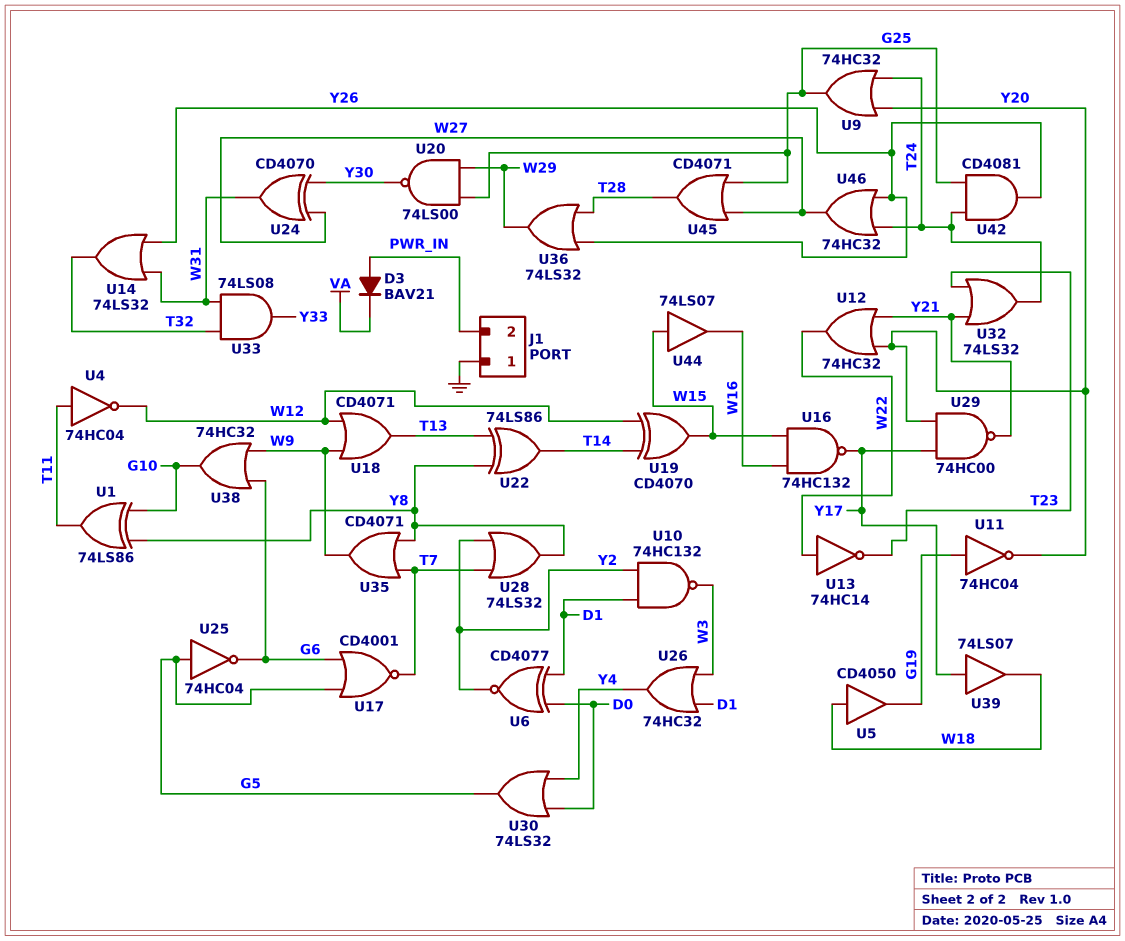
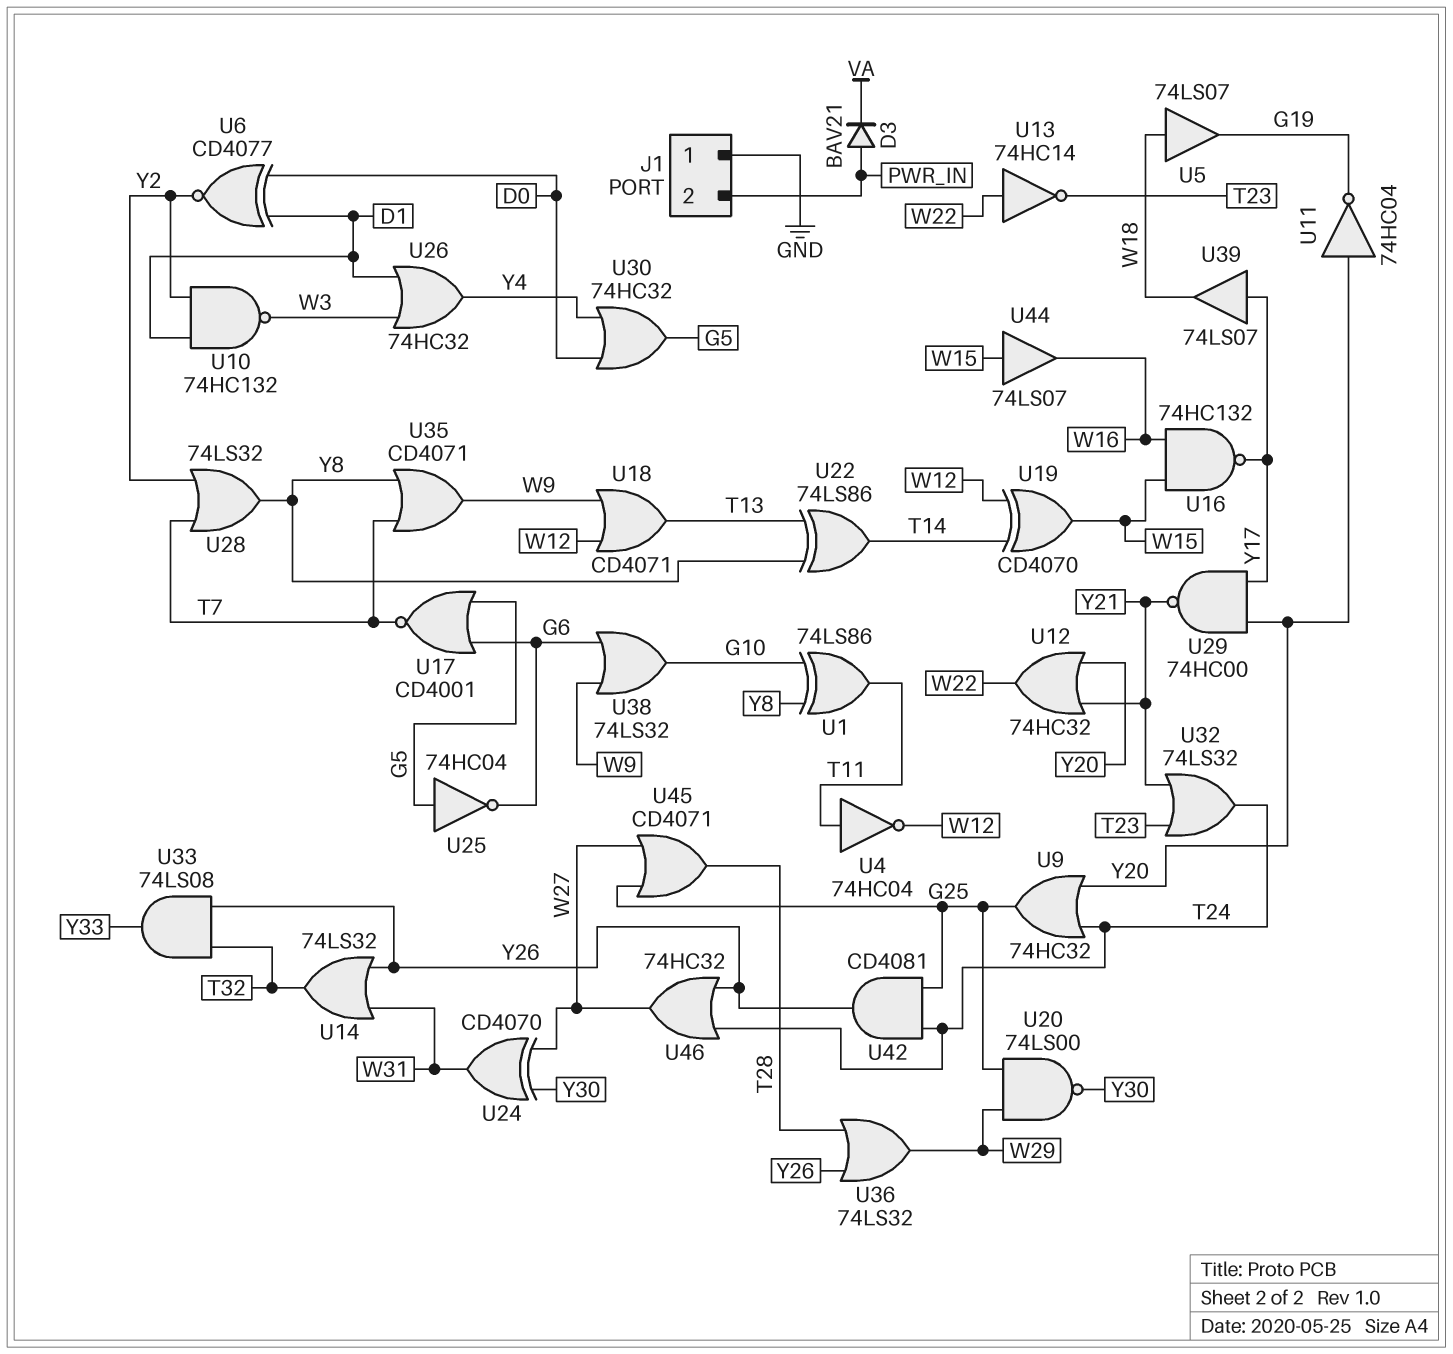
U5: buffer CD4050 (in W18, out G19) -> buffer 74LS07 (in W18, out G19)
U11: NOT 74HC04 (in G19, out Y20) -> NOT 74HC04 (in Y20, out G19)
U30: OR 74LS32 (in D0, in Y4, out G5) -> OR 74HC32 (in D0, in Y4, out G5)
U33: AND 74LS08 (in T32, in W31, out Y33) -> AND 74LS08 (in T32, in Y26, out Y33)
U38: OR 74HC32 (in G6, in W9, out G10) -> OR 74LS32 (in G6, in W9, out G10)

